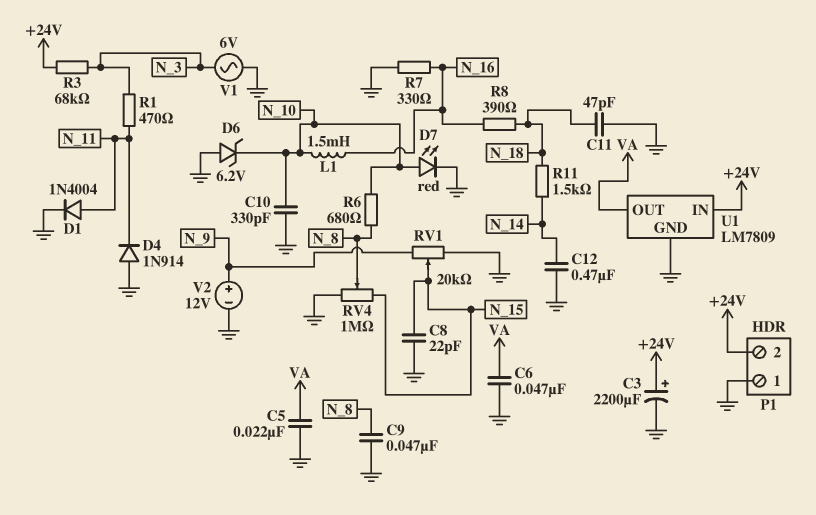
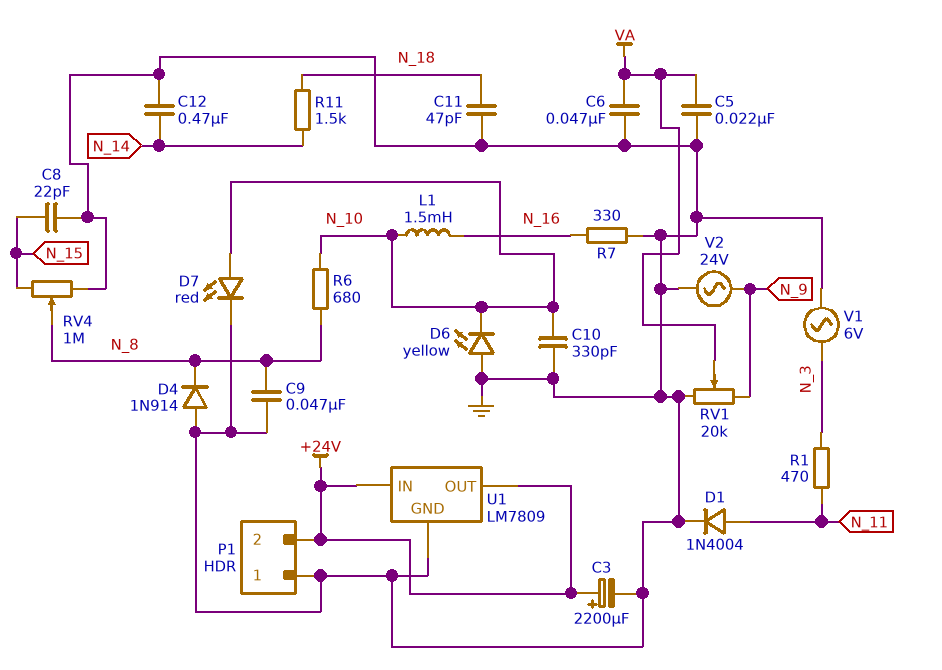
D4: diode 1N914 (A GND, K N_11) -> diode 1N914 (A GND, K N_8)
D6: zener 6.2V (A GND, K N_10) -> LED yellow (A GND, K N_10)
R3: 68k (+24V, N_3) -> none
R8: 390 (N_16, N_18) -> none
RV1: 20k (GND, N_9, wiper N_15) -> 20k (GND, N_9, wiper VA)
U1 pin OUT: VA -> +24V
V2: 12V (plus N_9, minus GND) -> AC 24V (GND, N_9)

